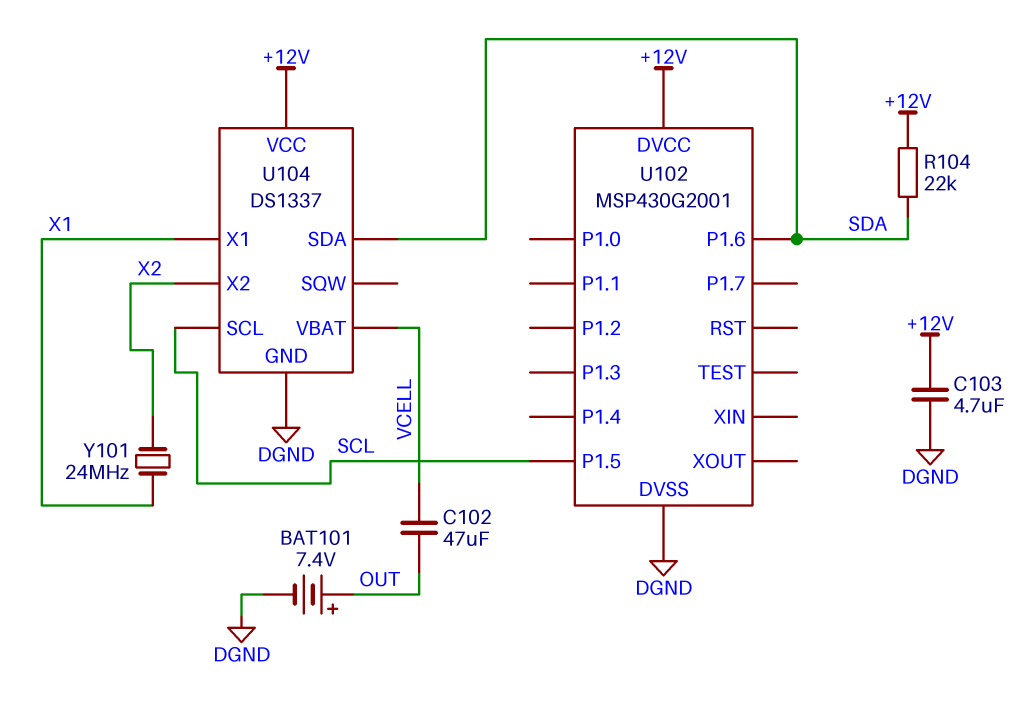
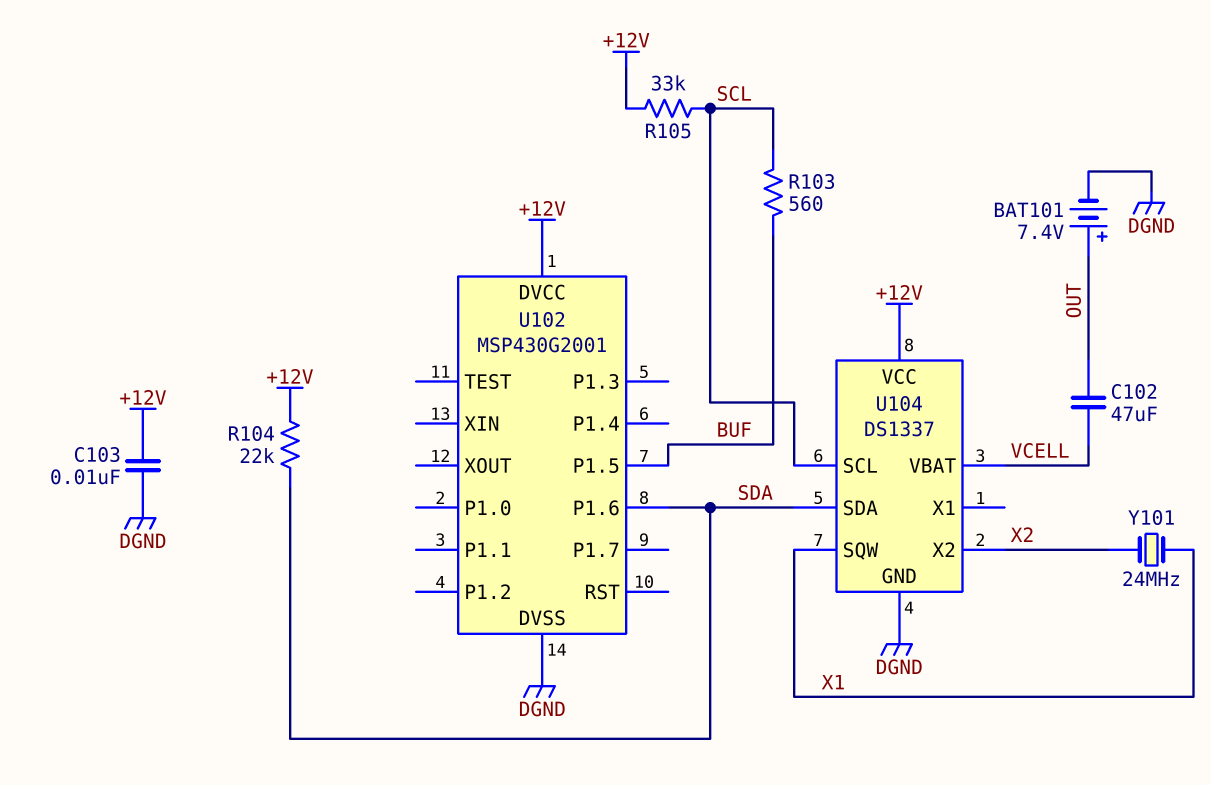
C103: 4.7uF (+12V, DGND) -> 10nF (+12V, DGND)
R103: none -> 560 (BUF, SCL)
R105: none -> 33k (+12V, SCL)
U102 pin P1.5: SCL -> BUF
U104 pin SQW: none -> X1
U104 pin X1: X1 -> none

